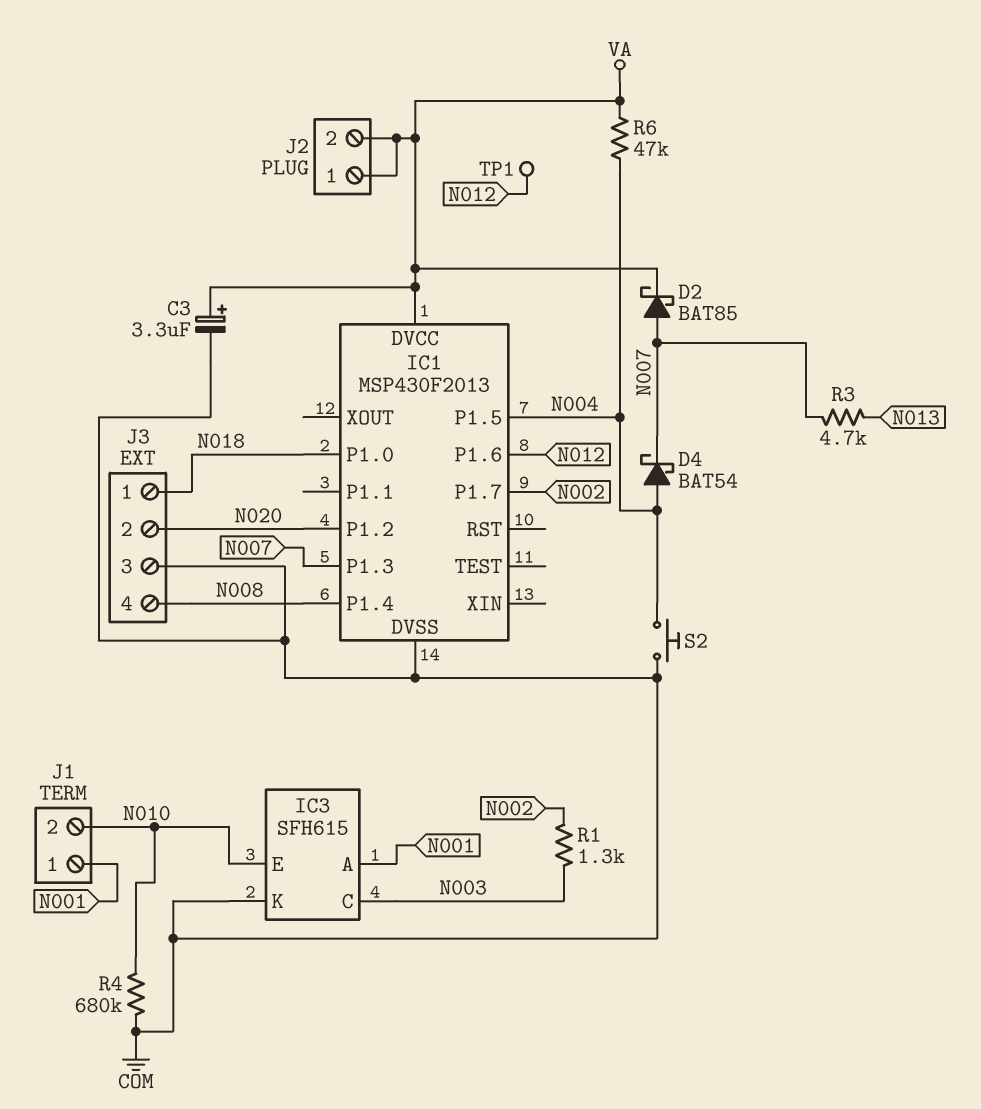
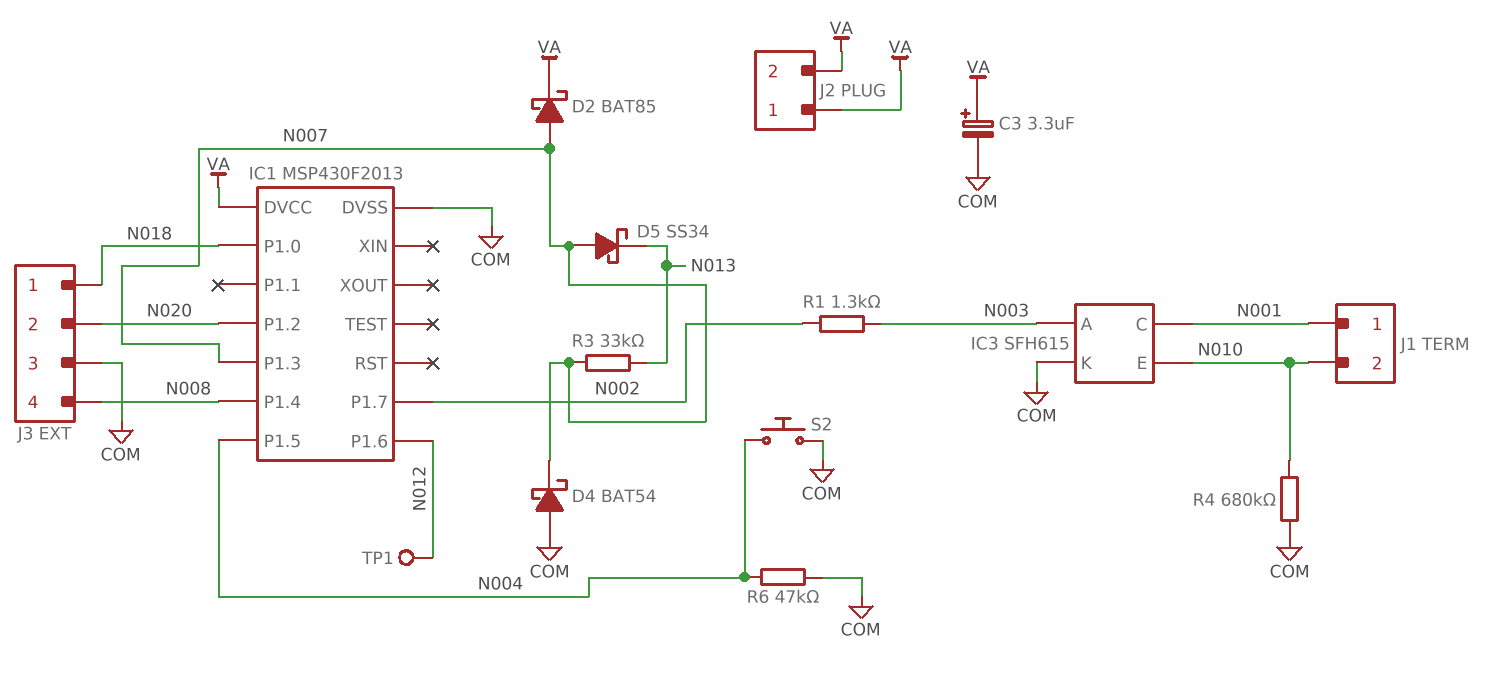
D4: schottky BAT54 (A N004, K N007) -> schottky BAT54 (A COM, K N007)
D5: none -> schottky SS34 (A N007, K N013)
IC3 pin A: N001 -> N003
IC3 pin C: N003 -> N001
R3: 4.7k (N007, N013) -> 33k (N007, N013)
R6: 47k (N004, VA) -> 47k (COM, N004)

